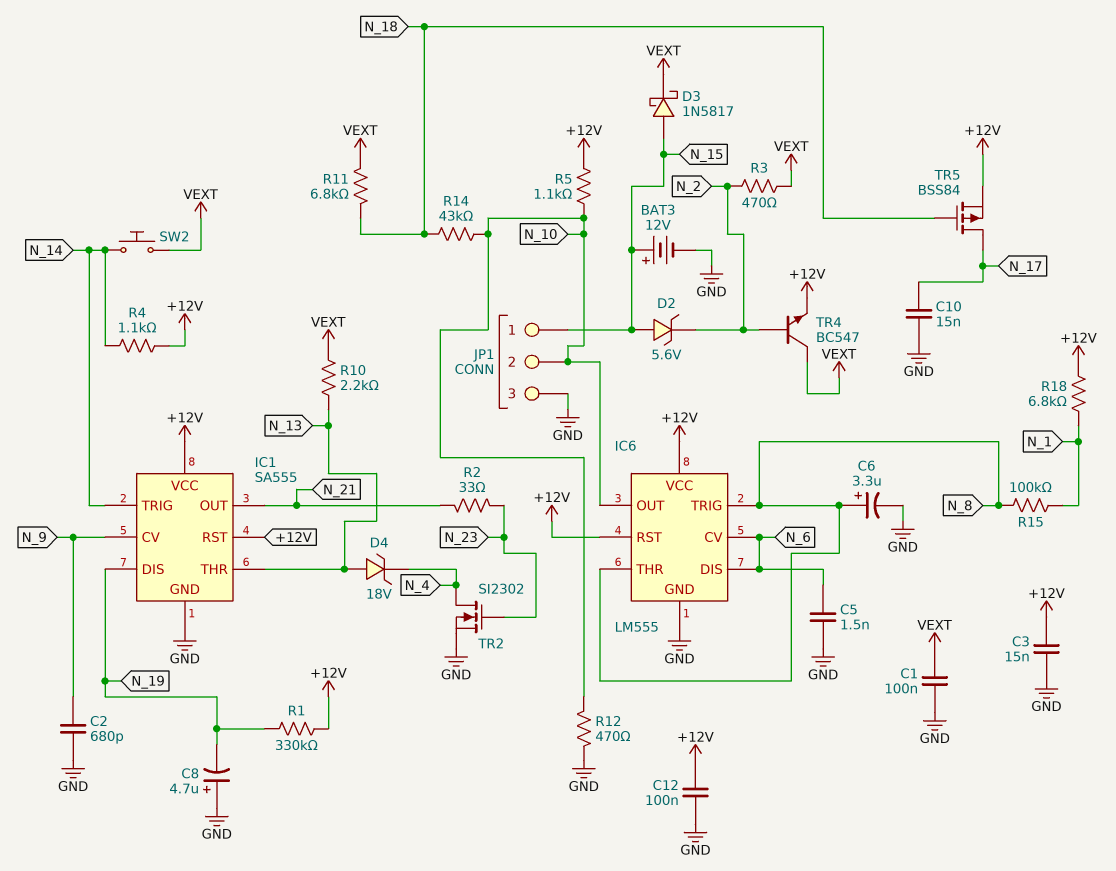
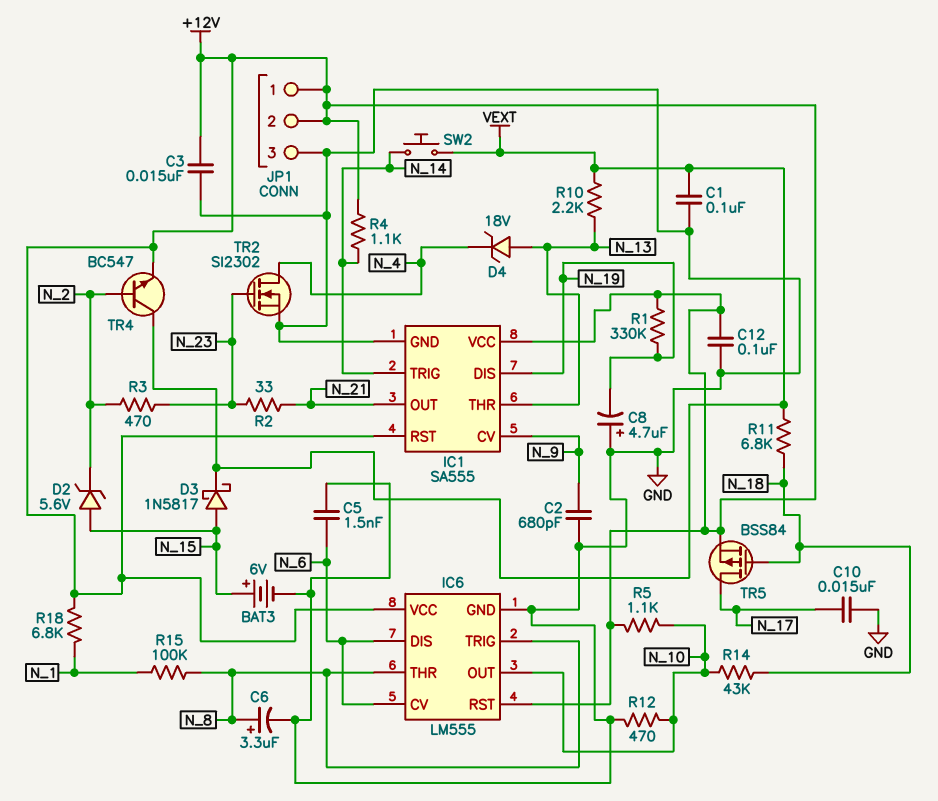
BAT3: 12V (plus N_15, minus GND) -> 6V (plus N_15, minus GND)
JP1 pin 1: N_15 -> +12V
JP1 pin 2: N_10 -> +12V
R3: 470 (N_2, VEXT) -> 470 (N_2, N_23)

